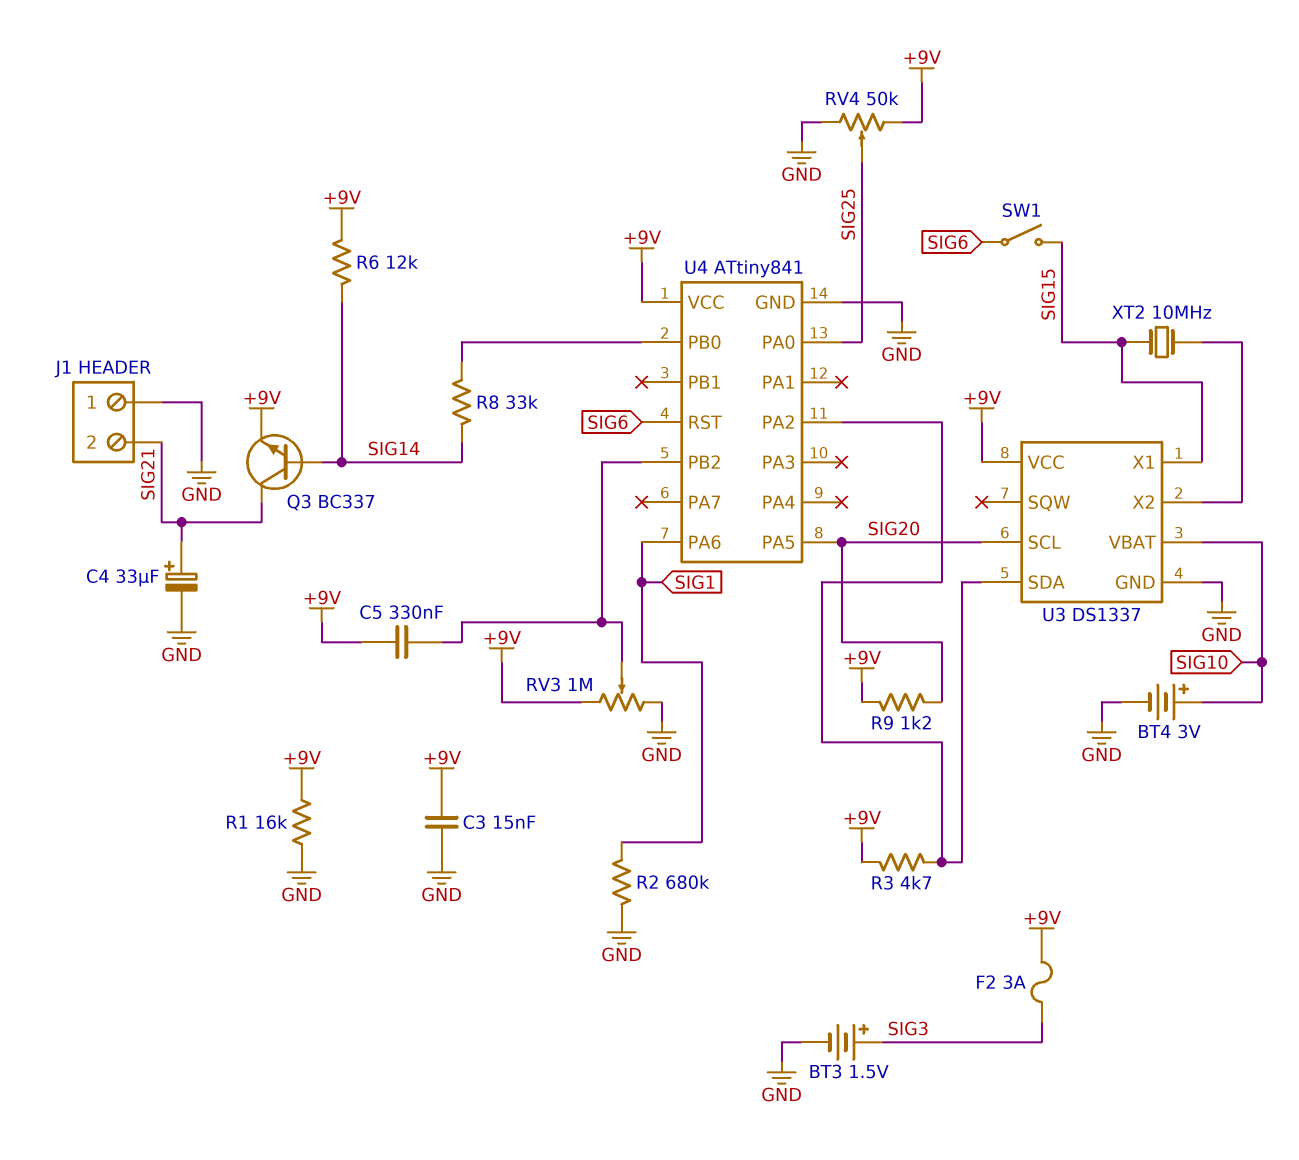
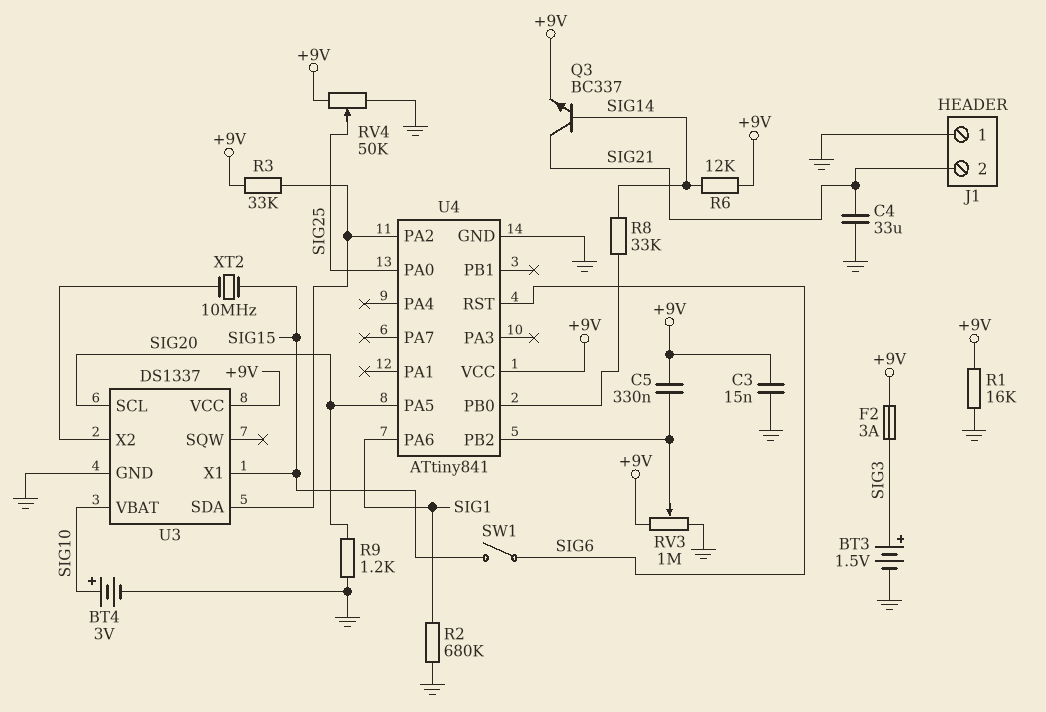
C4: 33uF (plus SIG21, minus GND) -> 33uF (GND, SIG21)
R3: 4.7k (+9V, U3/SDA) -> 33k (+9V, U3/SDA)
R9: 1.2k (+9V, SIG20) -> 1.2k (GND, SIG20)

